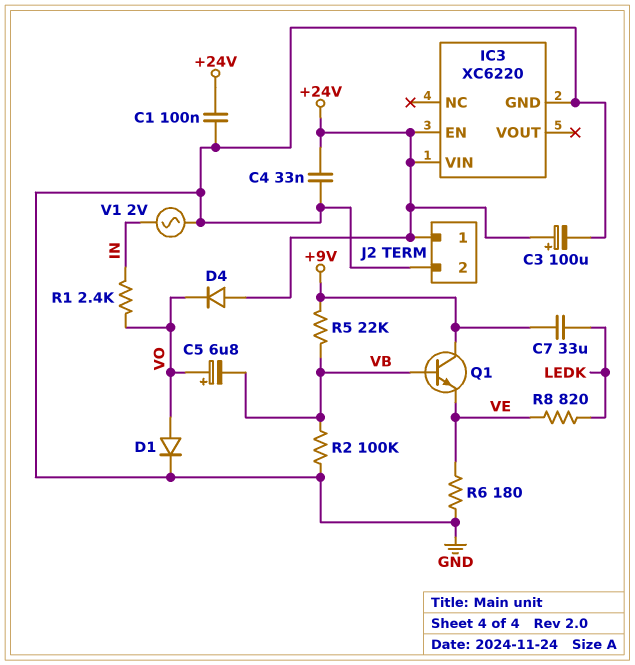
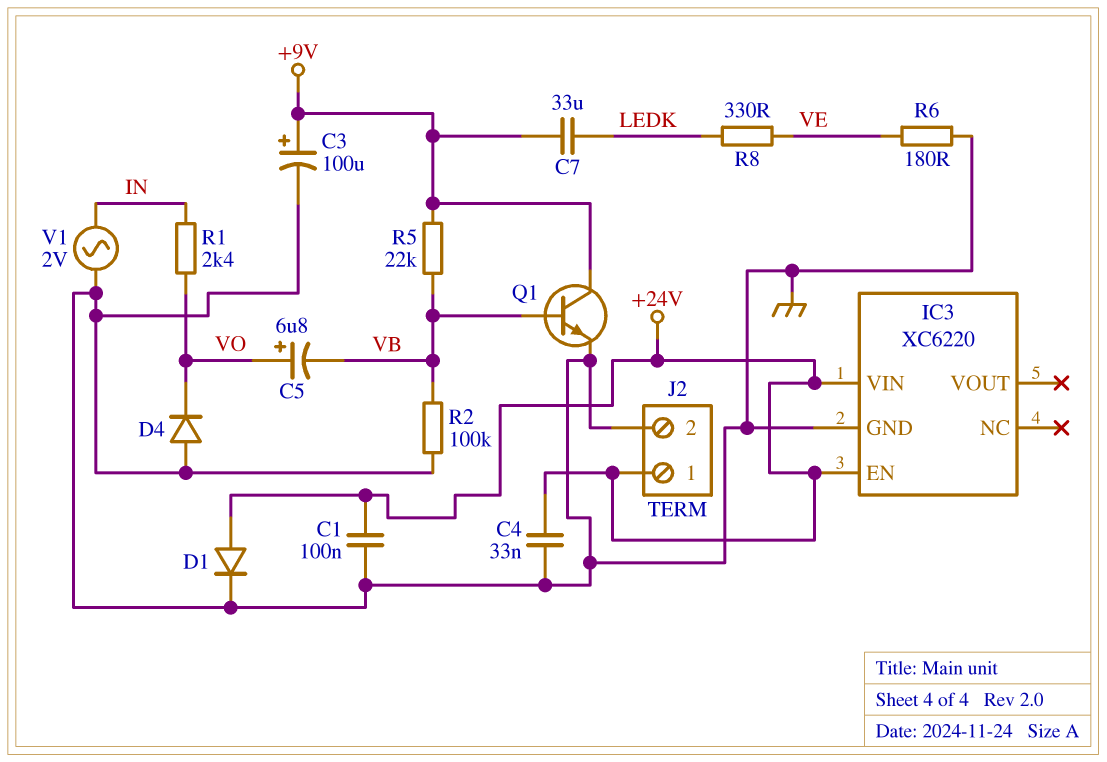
C3: 100uF (plus +24V, minus GND) -> 100uF (plus +9V, minus GND)
D1: diode (A VO, K GND) -> diode (A +24V, K GND)
D4: diode (A +24V, K VO) -> diode (A GND, K VO)
Q1: NPN (B VB, C +9V, E VE) -> NPN (B VB, C +9V, E GND)
R8: 820 (LEDK, VE) -> 330 (LEDK, VE)

